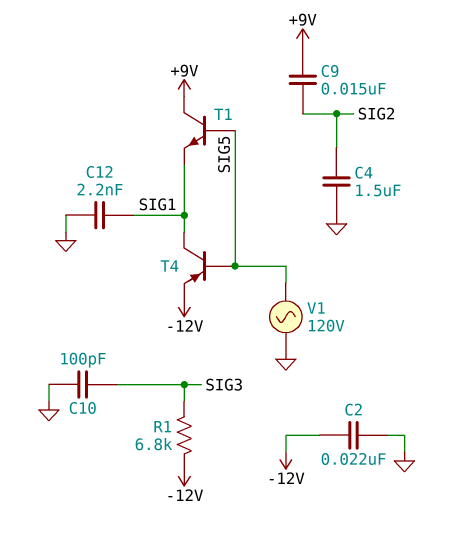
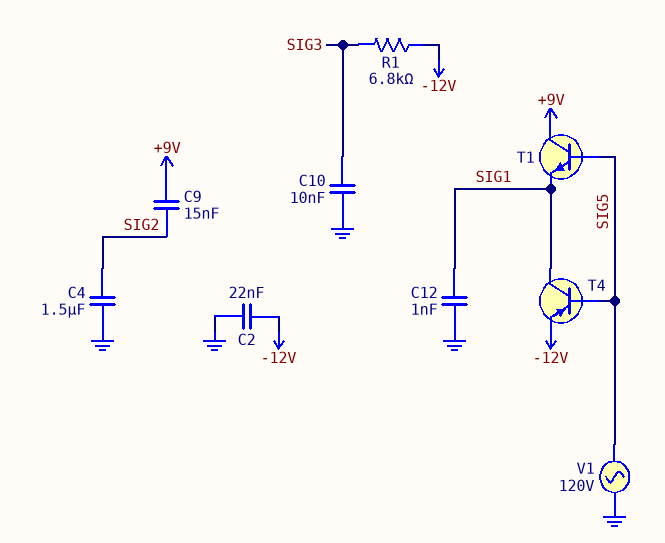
C10: 100pF (GND, SIG3) -> 10nF (GND, SIG3)
C12: 2.2nF (GND, SIG1) -> 1nF (GND, SIG1)

